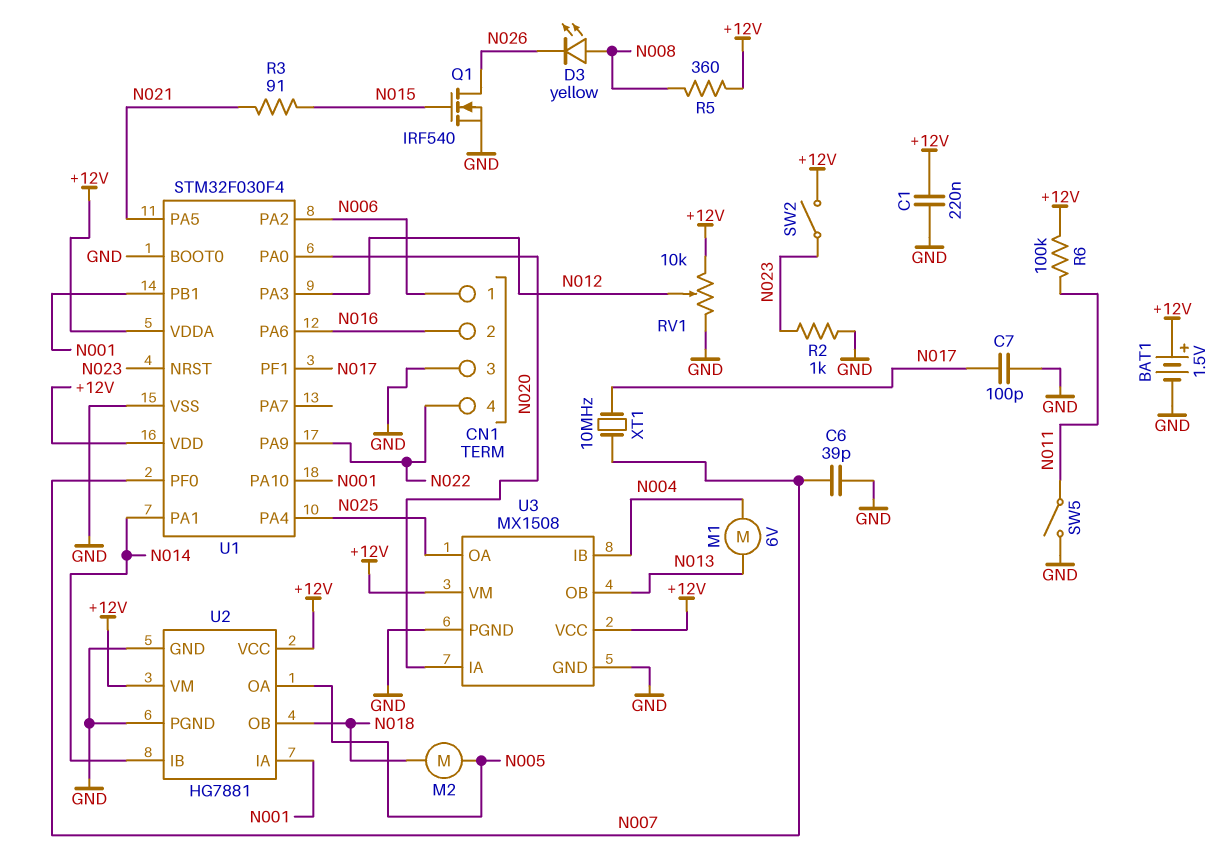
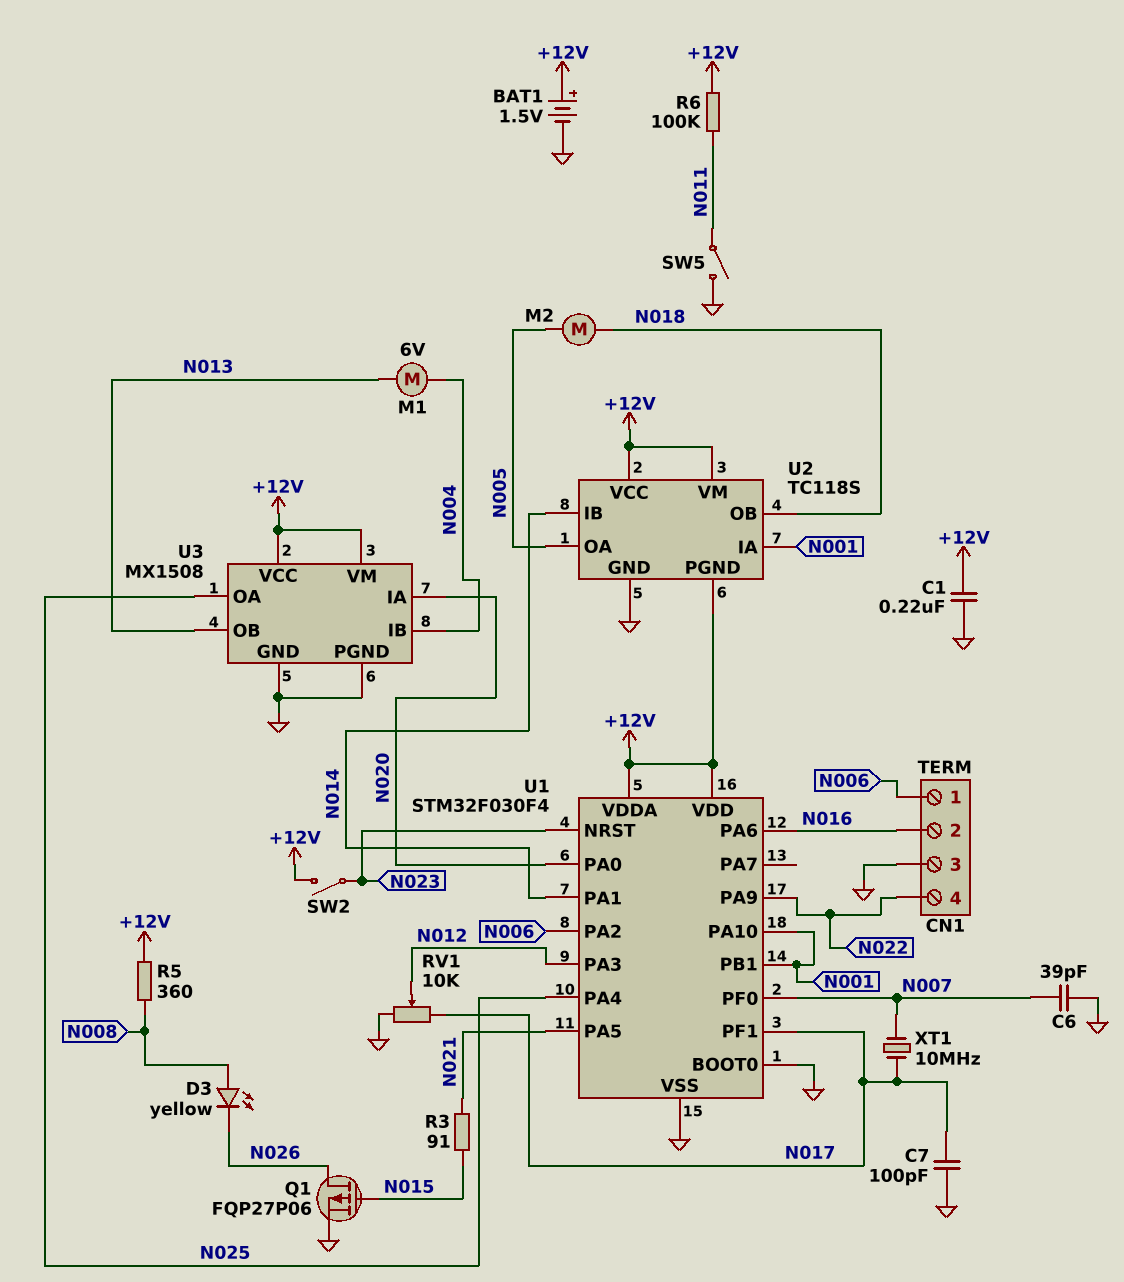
Q1: NMOS IRF540 (G N015, D N026, S GND) -> PMOS FQP27P06 (G N015, D N026, S GND)
R2: 1k (GND, N023) -> none
RV1: 10k (+12V, GND, wiper N012) -> 10k (GND, N017, wiper N012)
U2: HG7881 -> TC118S
U2 pin PGND: GND -> +12V

